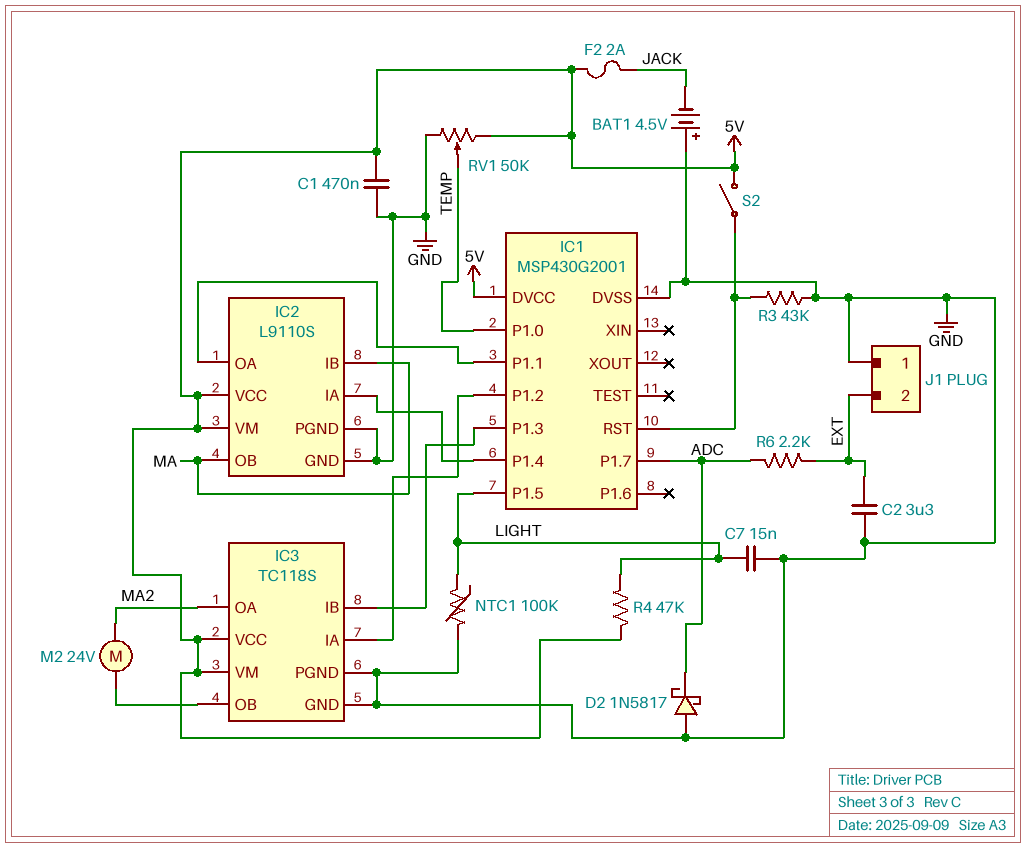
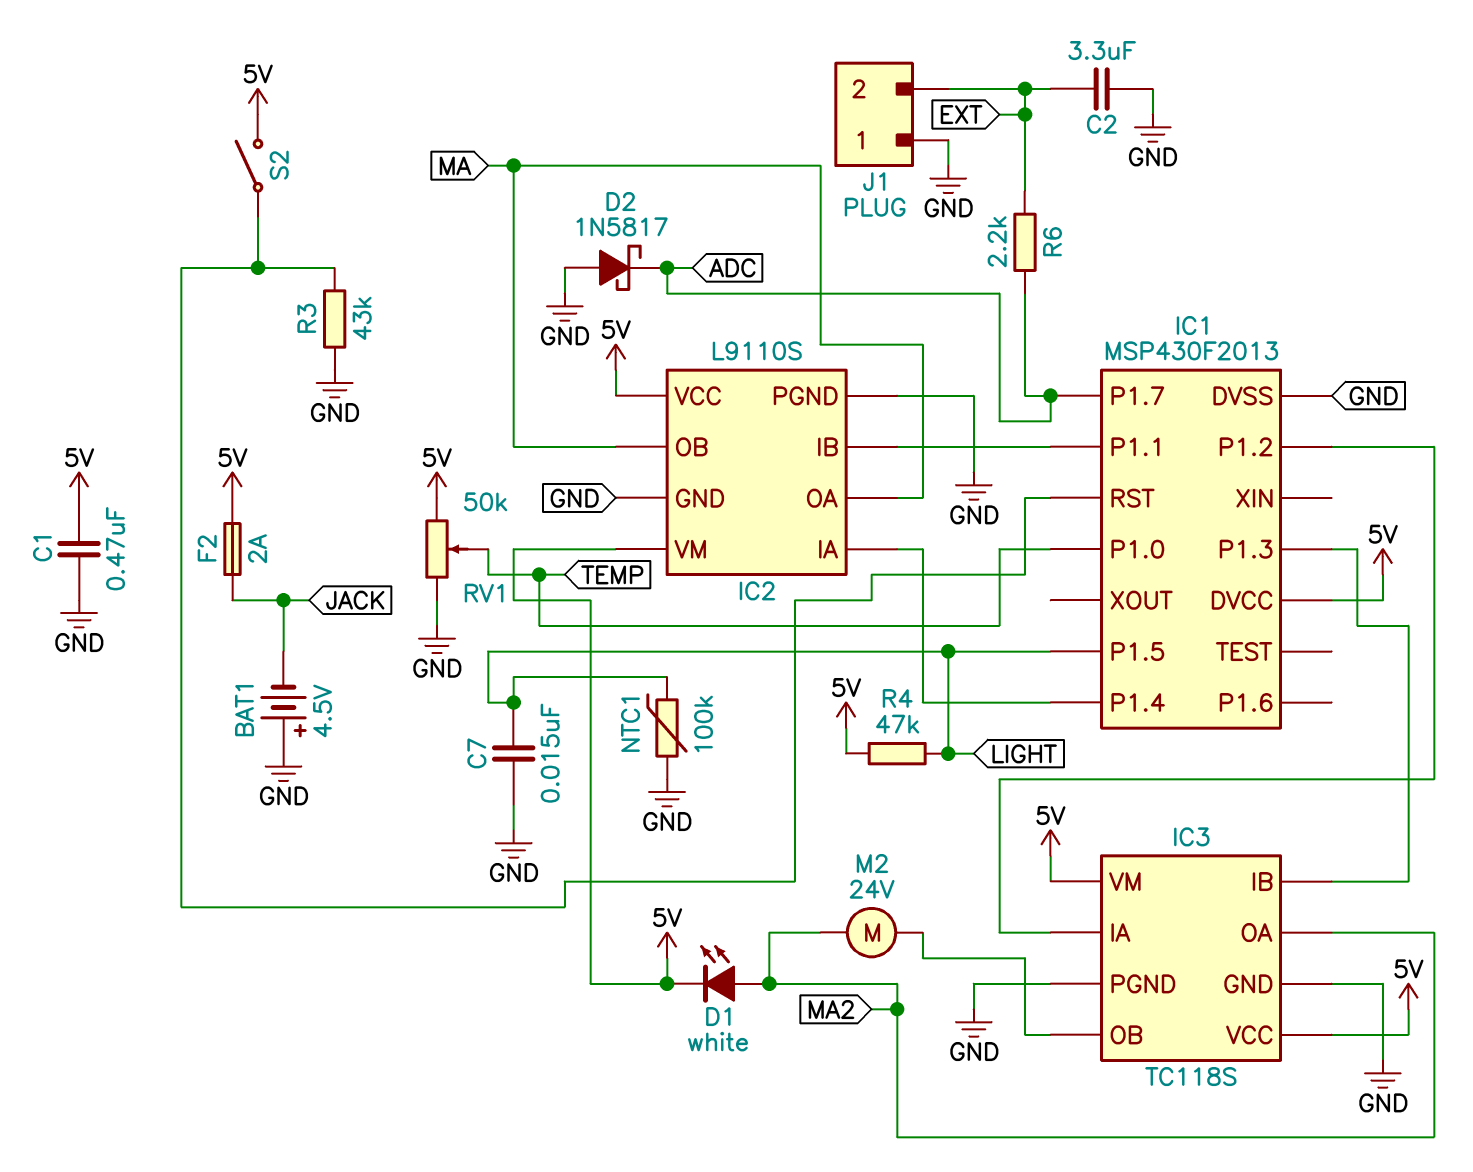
D1: none -> LED white (A MA2, K 5V)
IC1: MSP430G2001 -> MSP430F2013
IC2 pin IB: MA -> IC1/P1.1
IC2 pin OA: IC1/P1.1 -> MA

